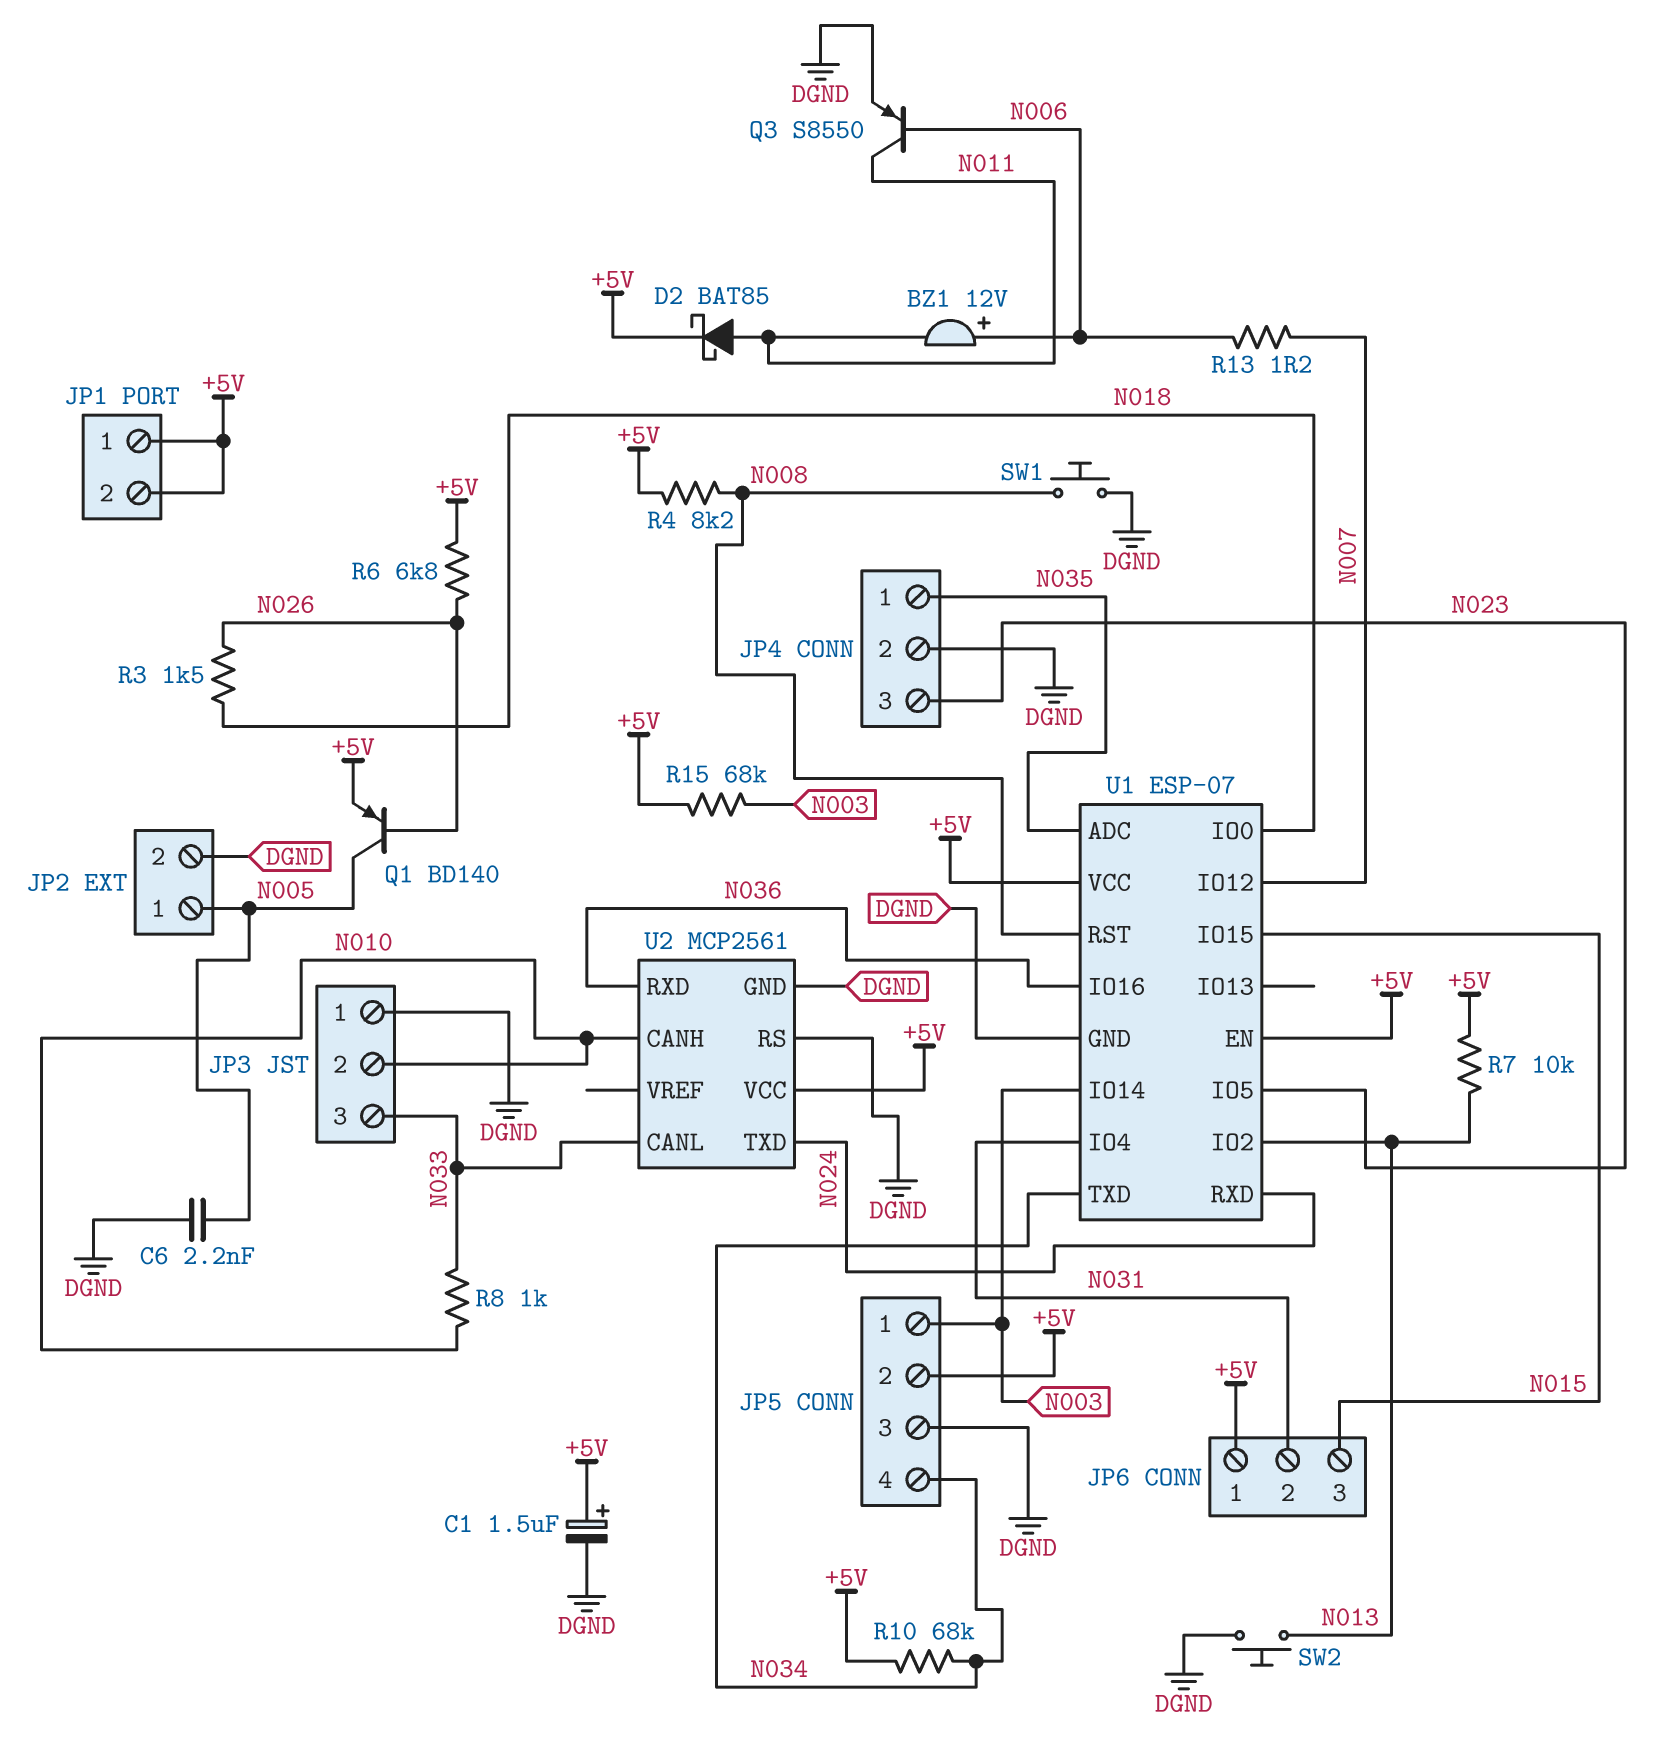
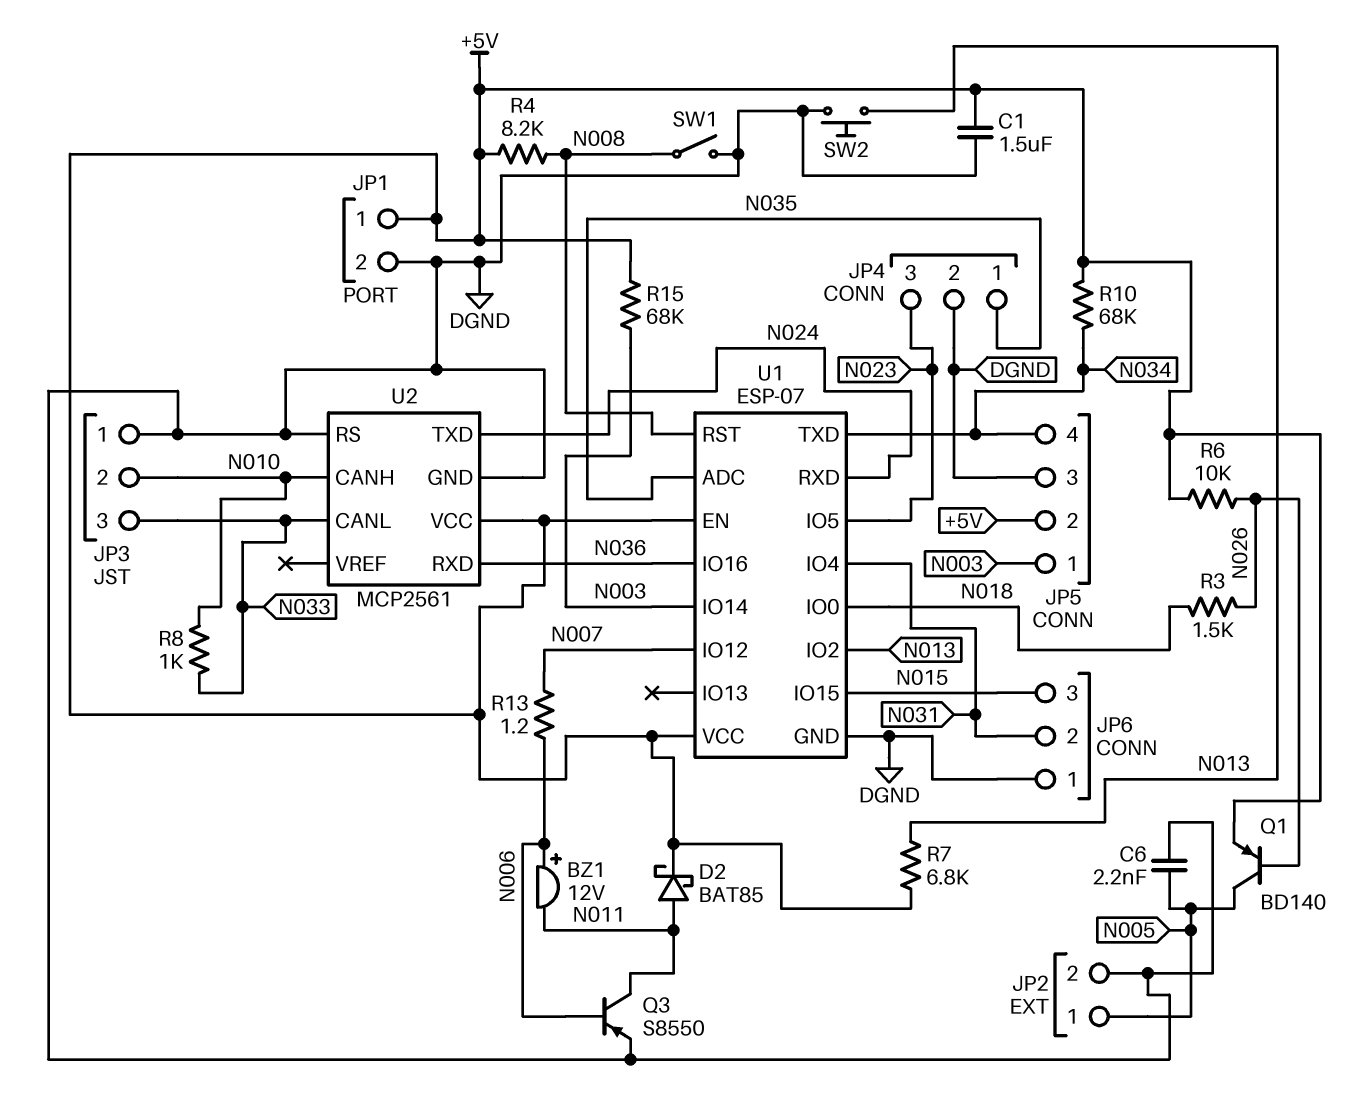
C1: 1.5uF (plus +5V, minus DGND) -> 1.5uF (+5V, DGND)
JP1 pin 2: +5V -> DGND
JP6 pin 1: +5V -> DGND
R6: 6.8k (+5V, N026) -> 10k (+5V, N026)
R7: 10k (+5V, N013) -> 6.8k (+5V, N013)
SW1: button (DGND, N008) -> switch (DGND, N008)

